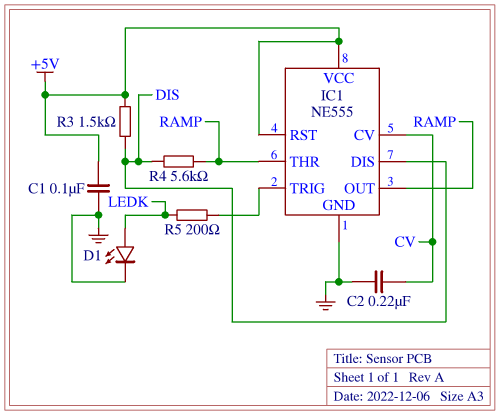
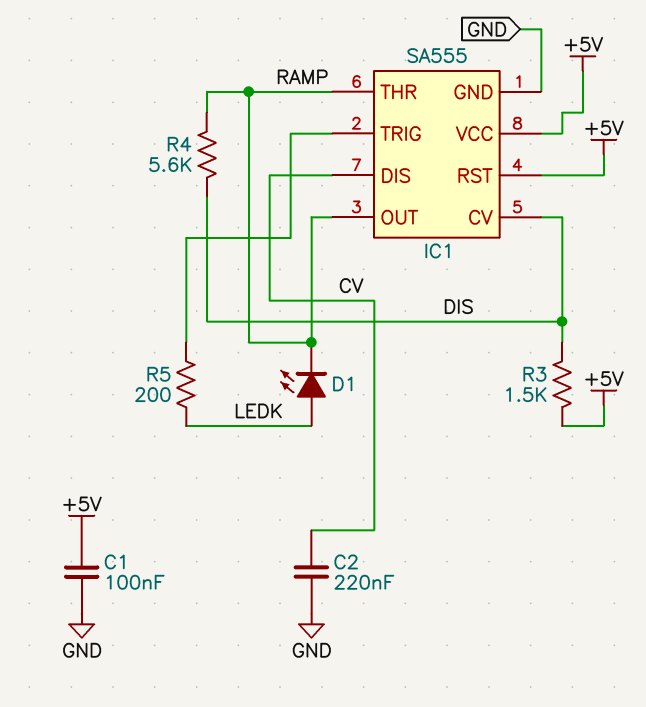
D1: LED (A LEDK, K GND) -> LED (A LEDK, K RAMP)
IC1: NE555 -> SA555
IC1 pin CV: CV -> DIS
IC1 pin DIS: DIS -> CV

